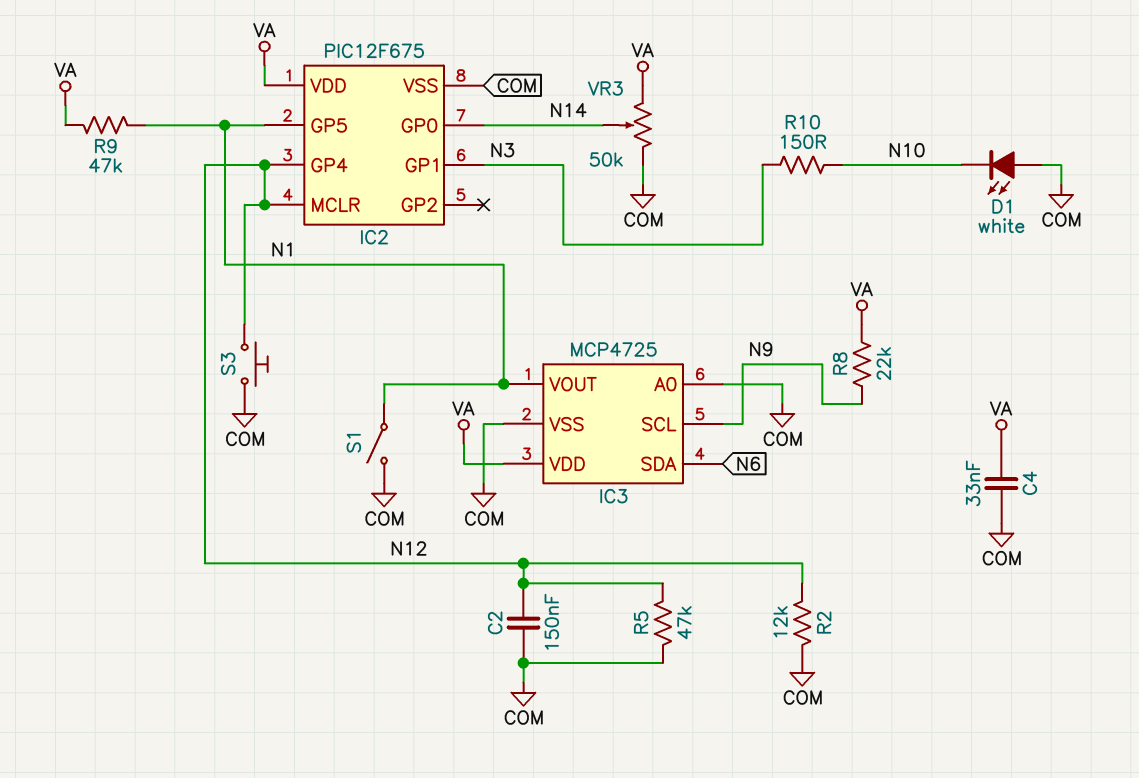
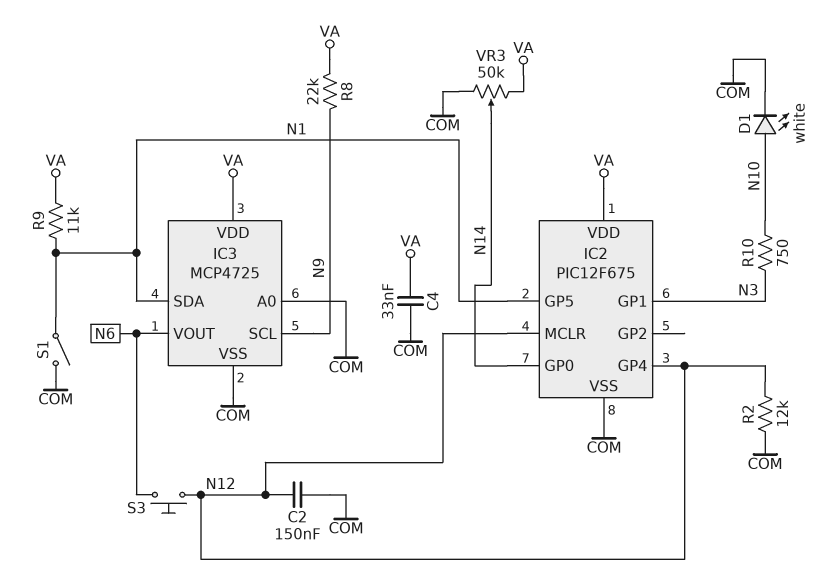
D1: LED white (A COM, K N10) -> LED white (A N10, K COM)
IC3 pin SDA: N6 -> N1
IC3 pin VOUT: N1 -> N6
R5: 47k (COM, N12) -> none
R9: 47k (N1, VA) -> 11k (N1, VA)
R10: 150 (N3, N10) -> 750 (N3, N10)
S3: button (COM, N12) -> button (N6, N12)

